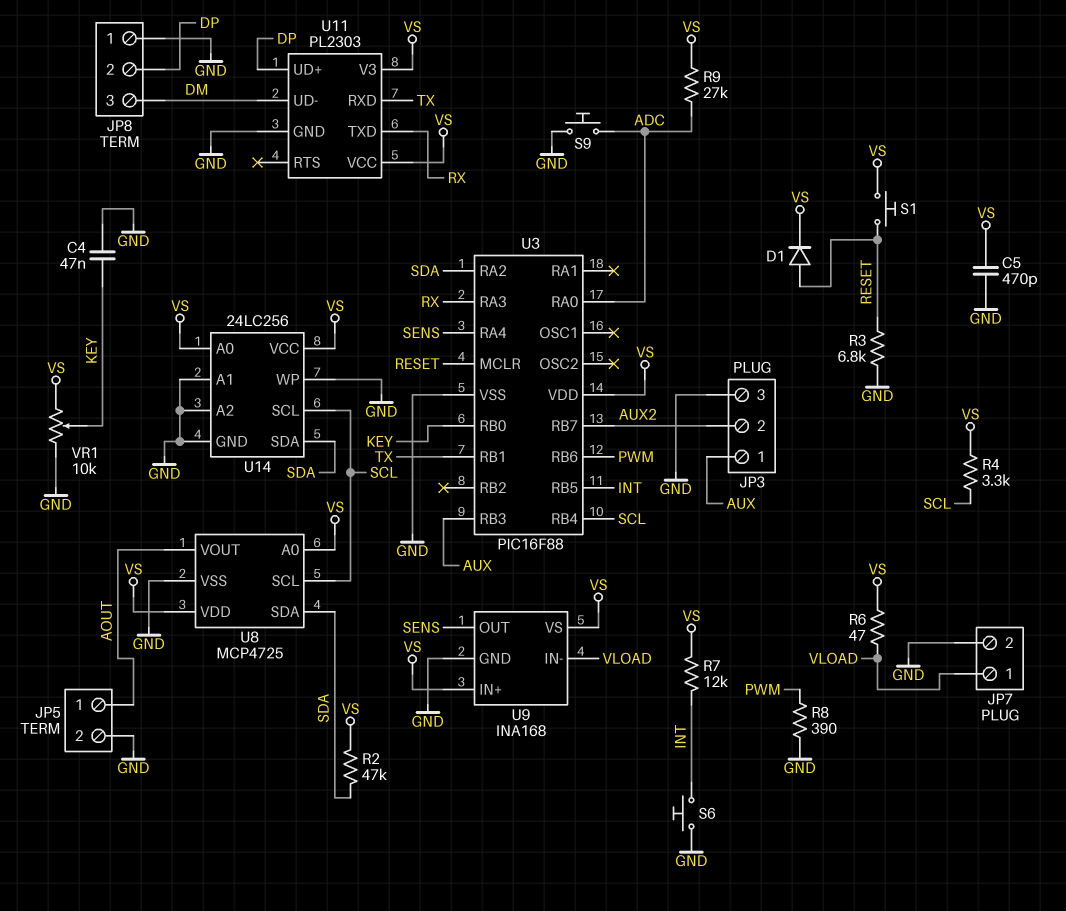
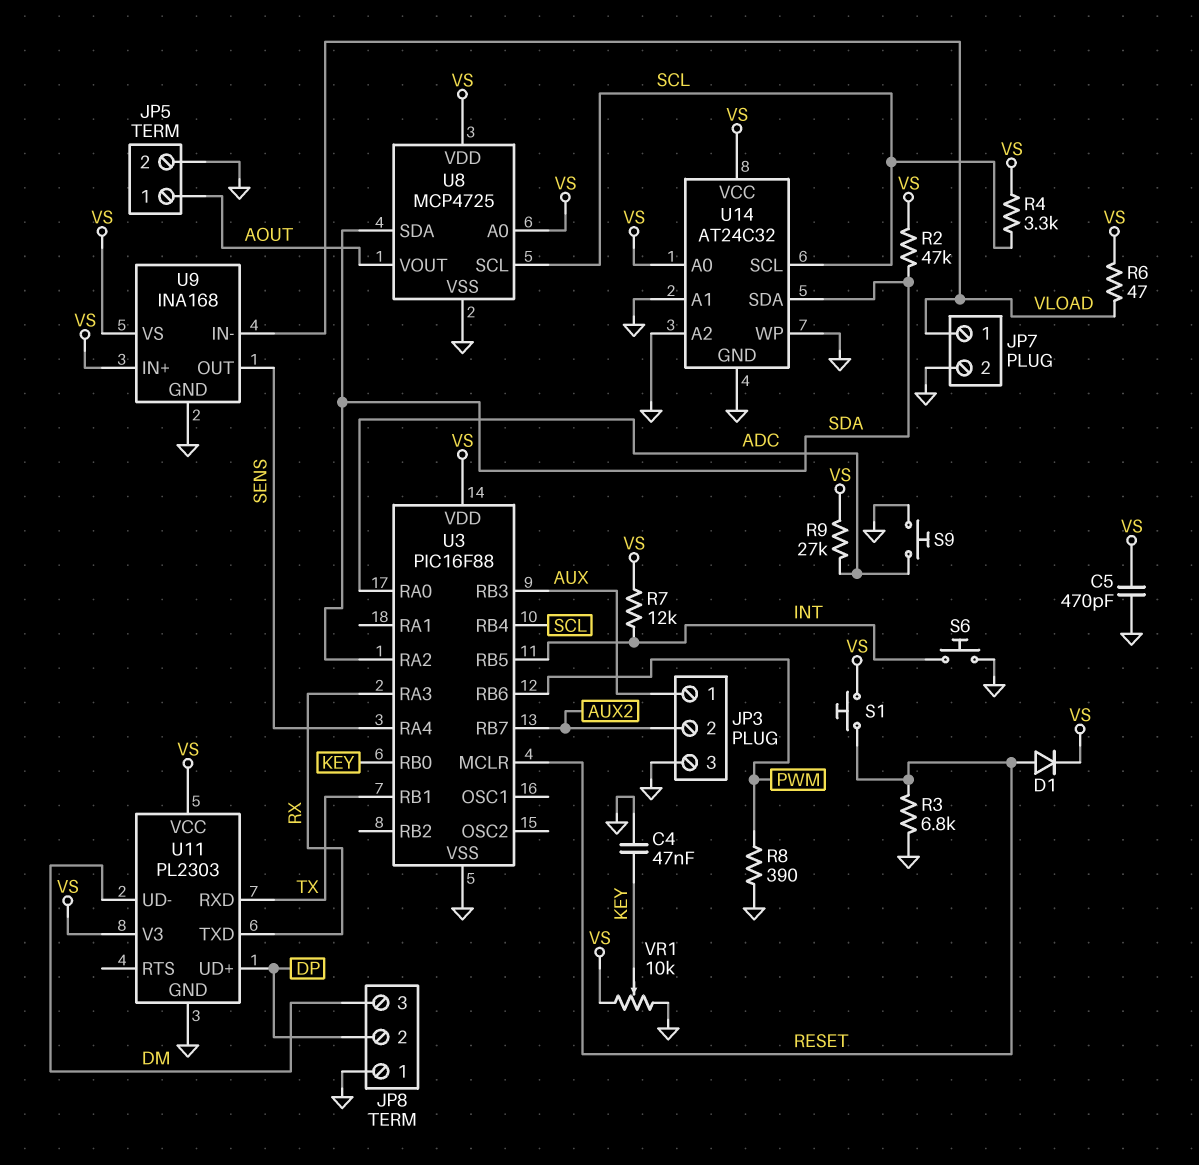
U14: 24LC256 -> AT24C32

